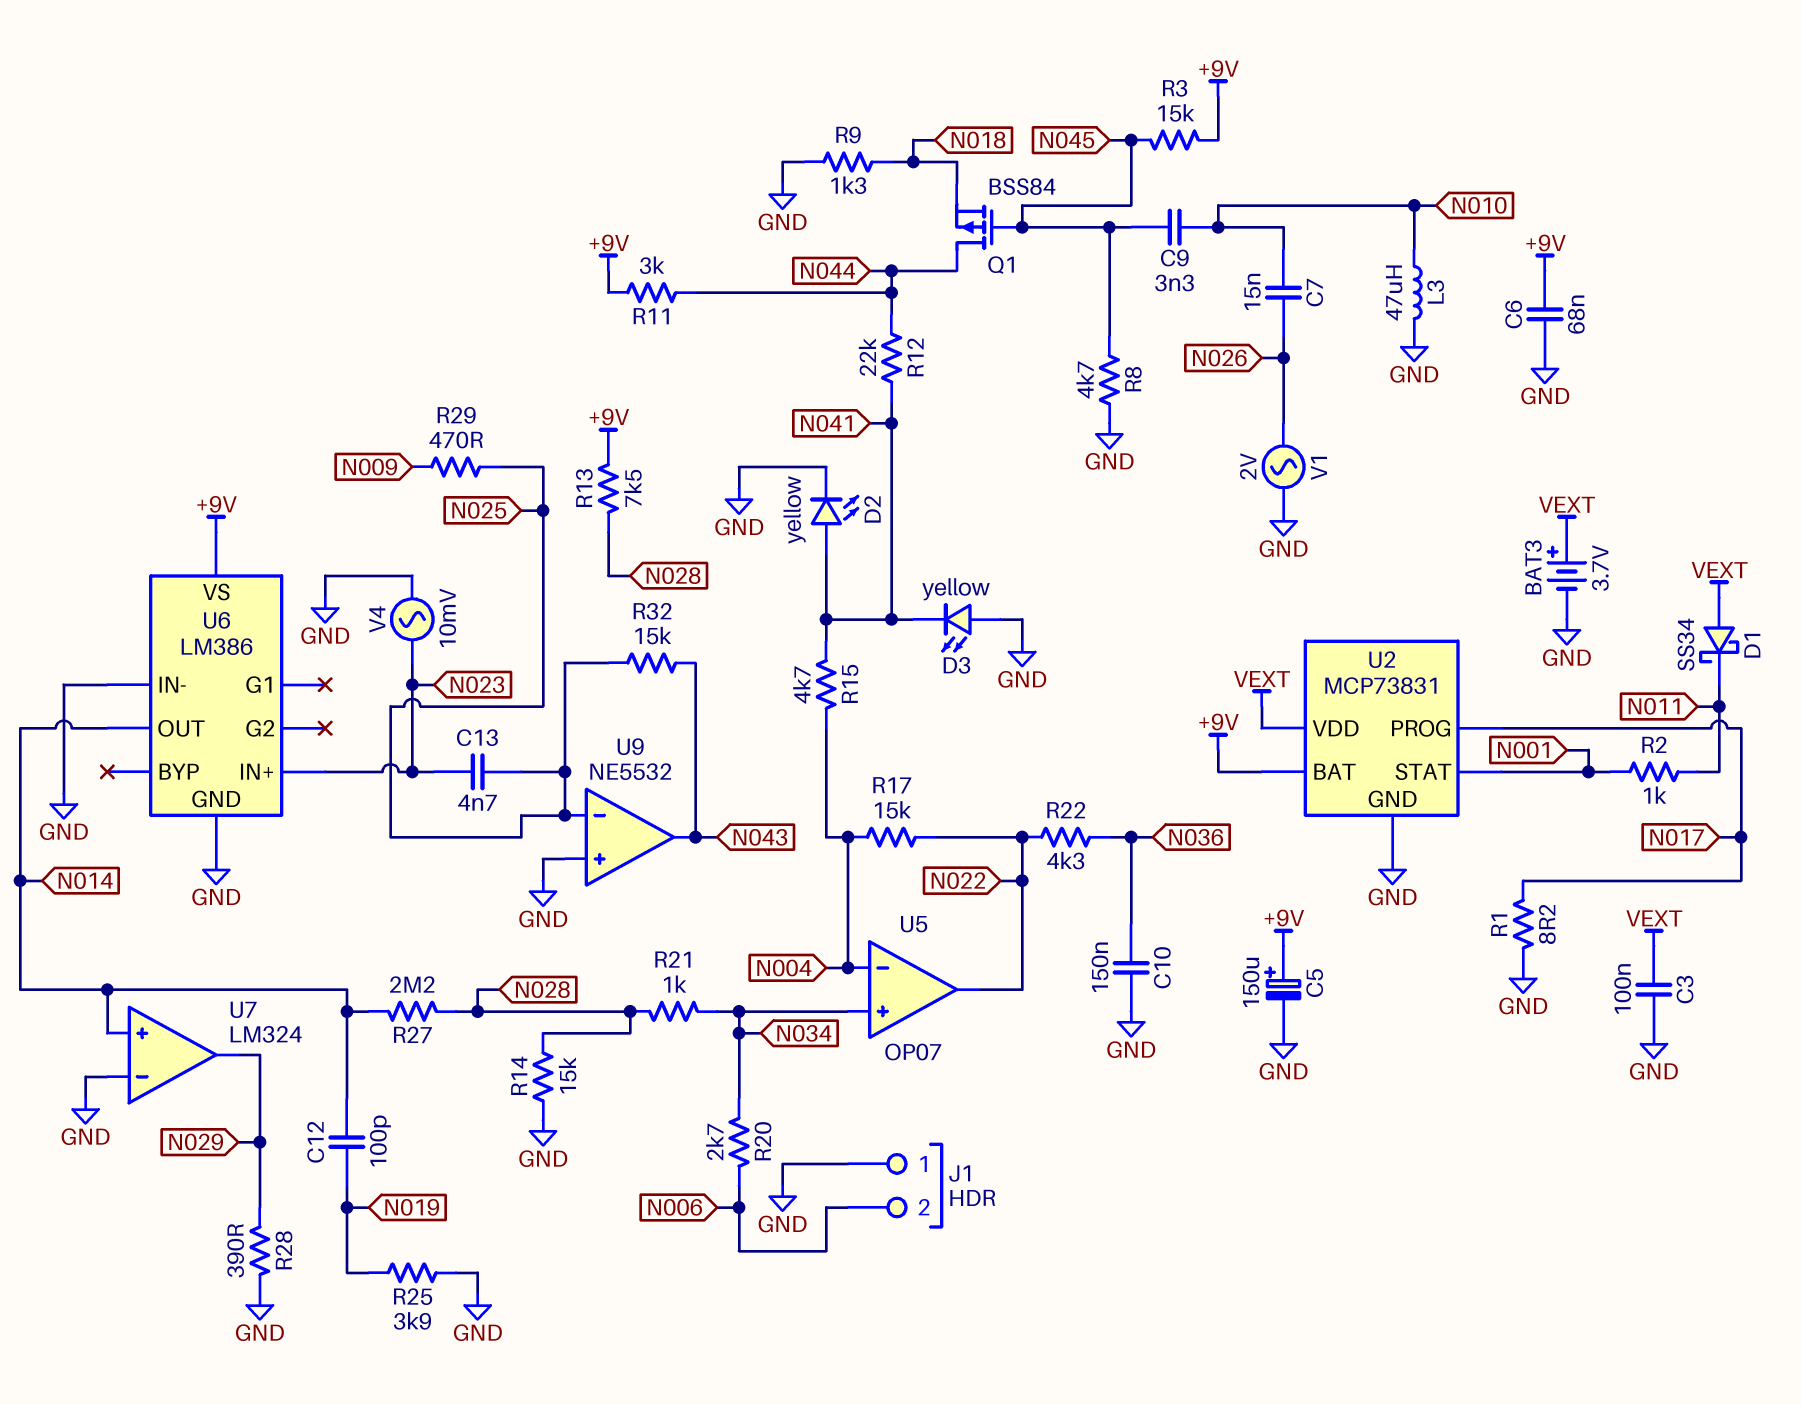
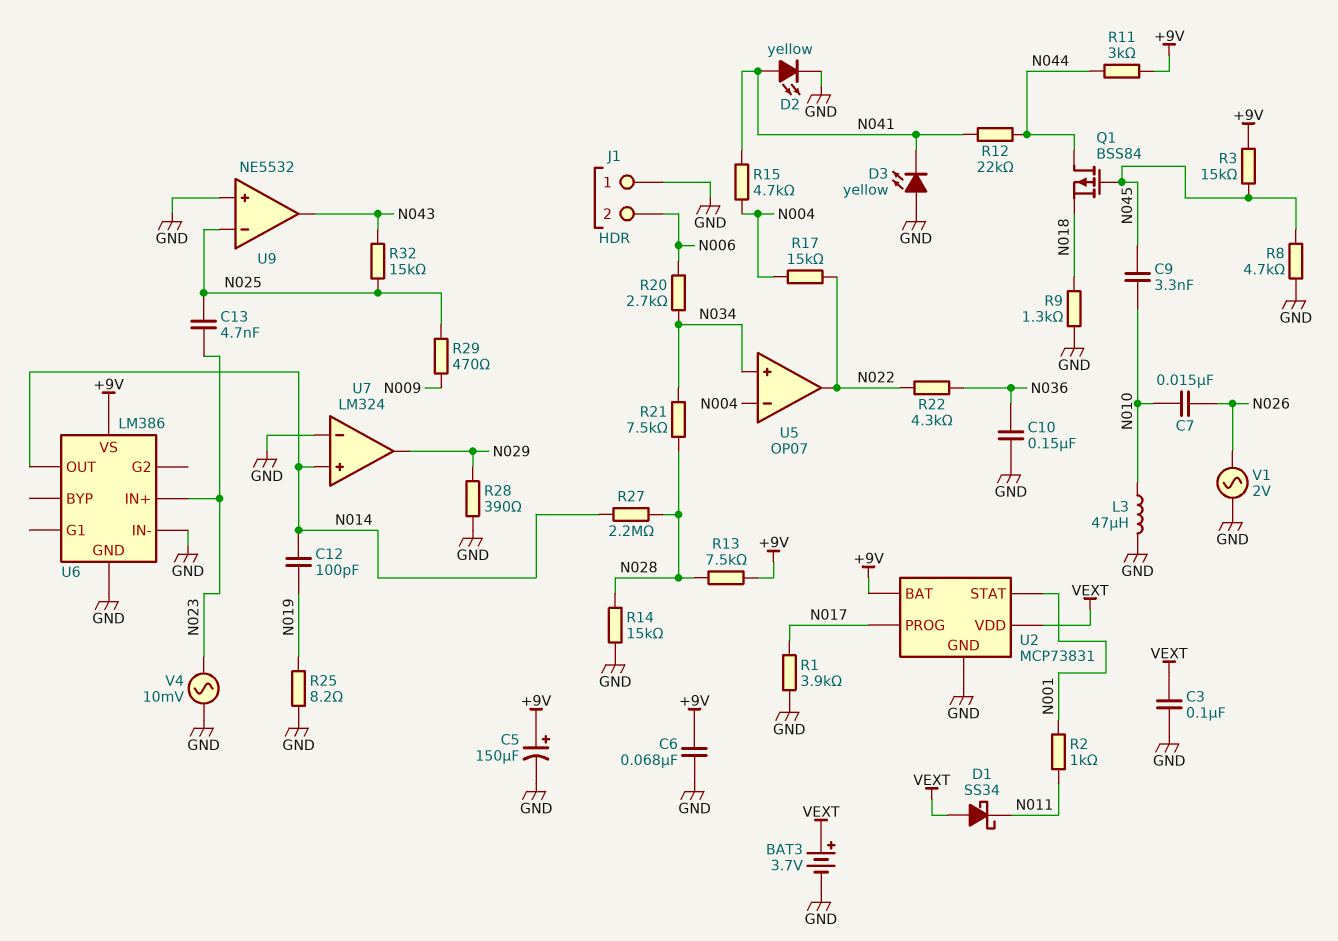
R1: 8.2 (GND, N017) -> 3.9k (GND, N017)
R21: 1k (N028, N034) -> 7.5k (N028, N034)
R25: 3.9k (GND, N019) -> 8.2 (GND, N019)

